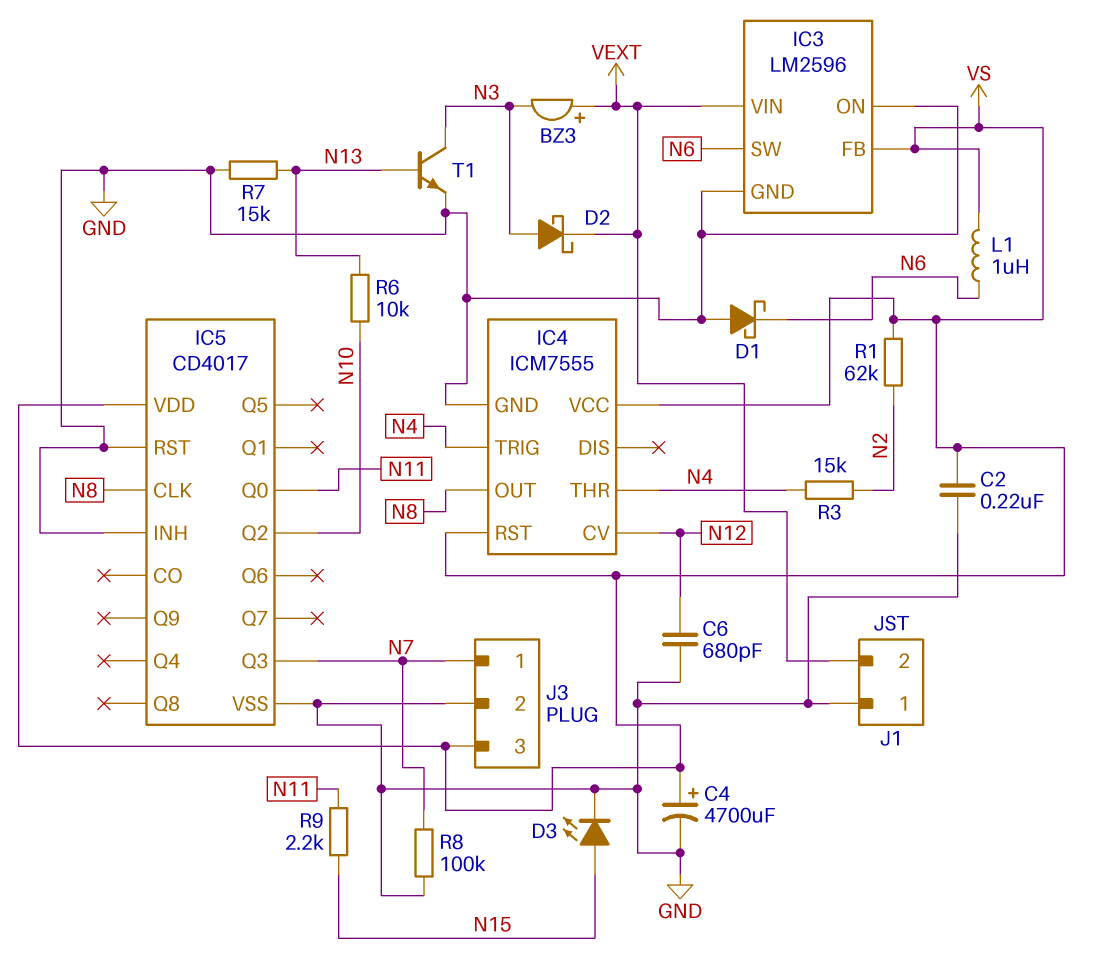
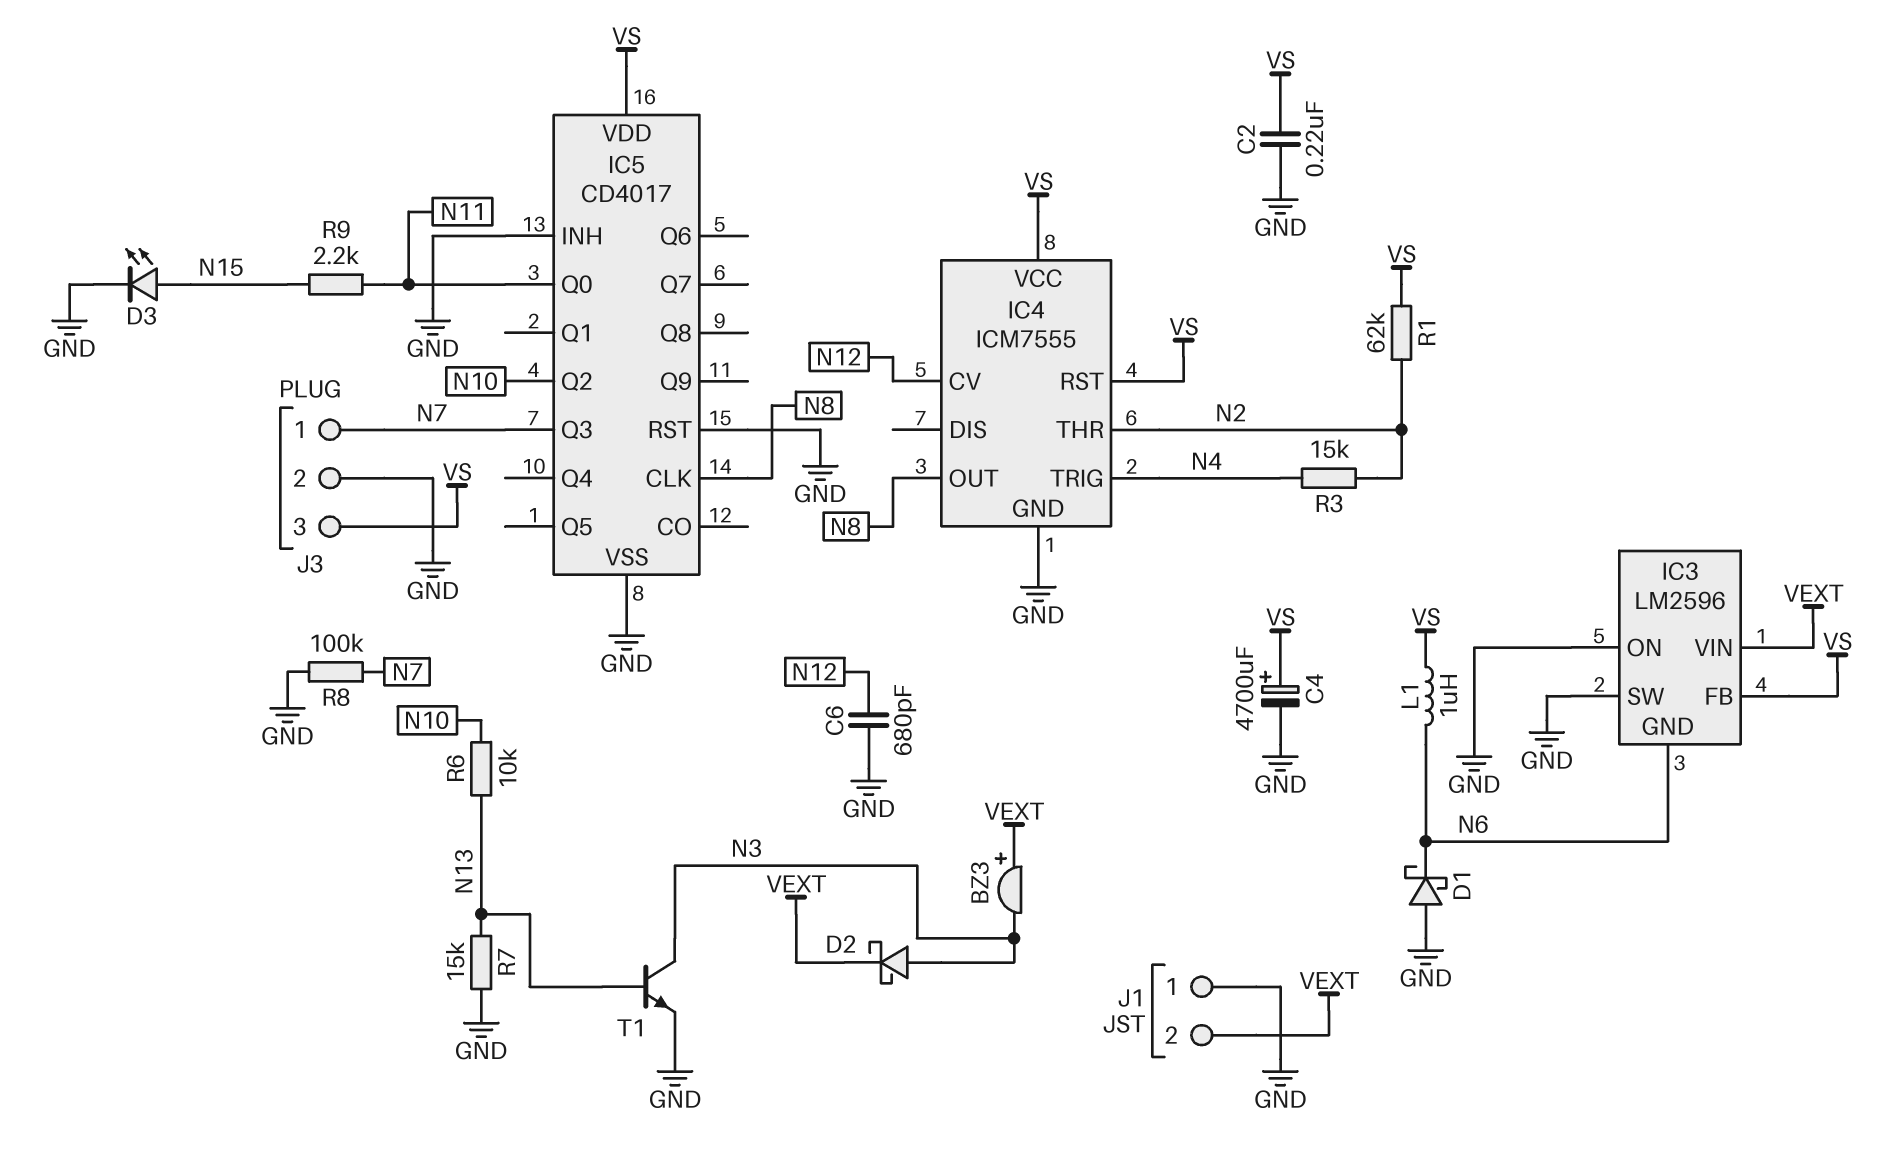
IC3 pin GND: GND -> N6
IC3 pin SW: N6 -> GND
IC4 pin THR: N4 -> N2

